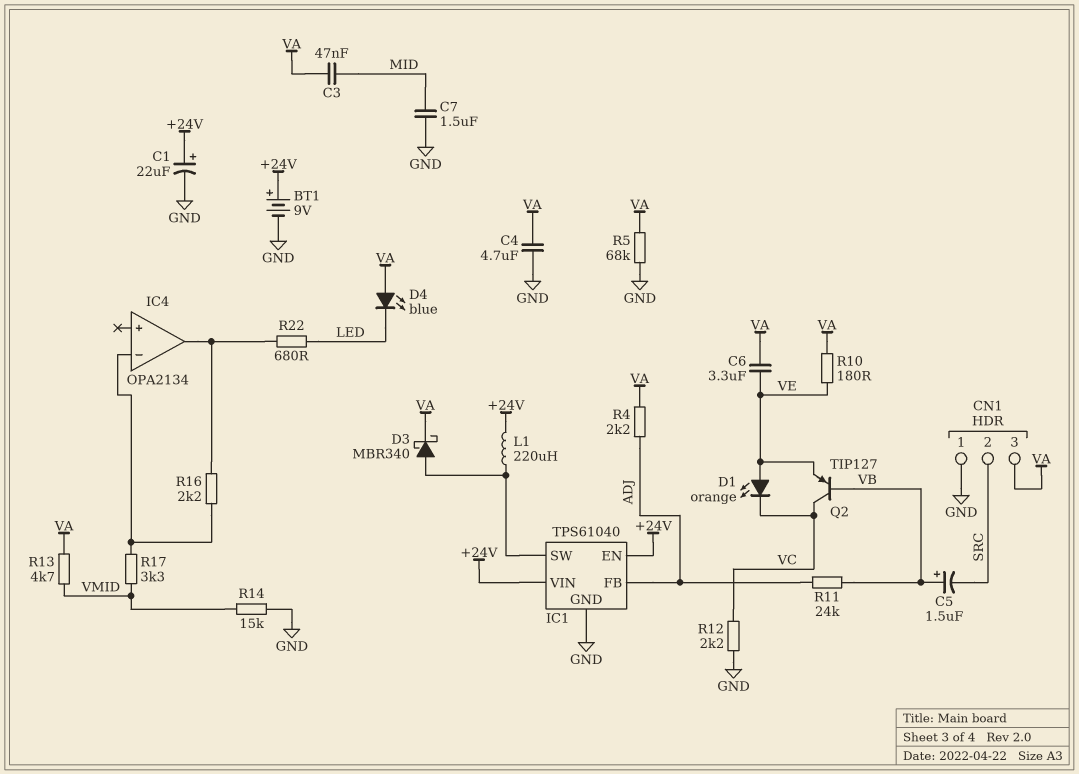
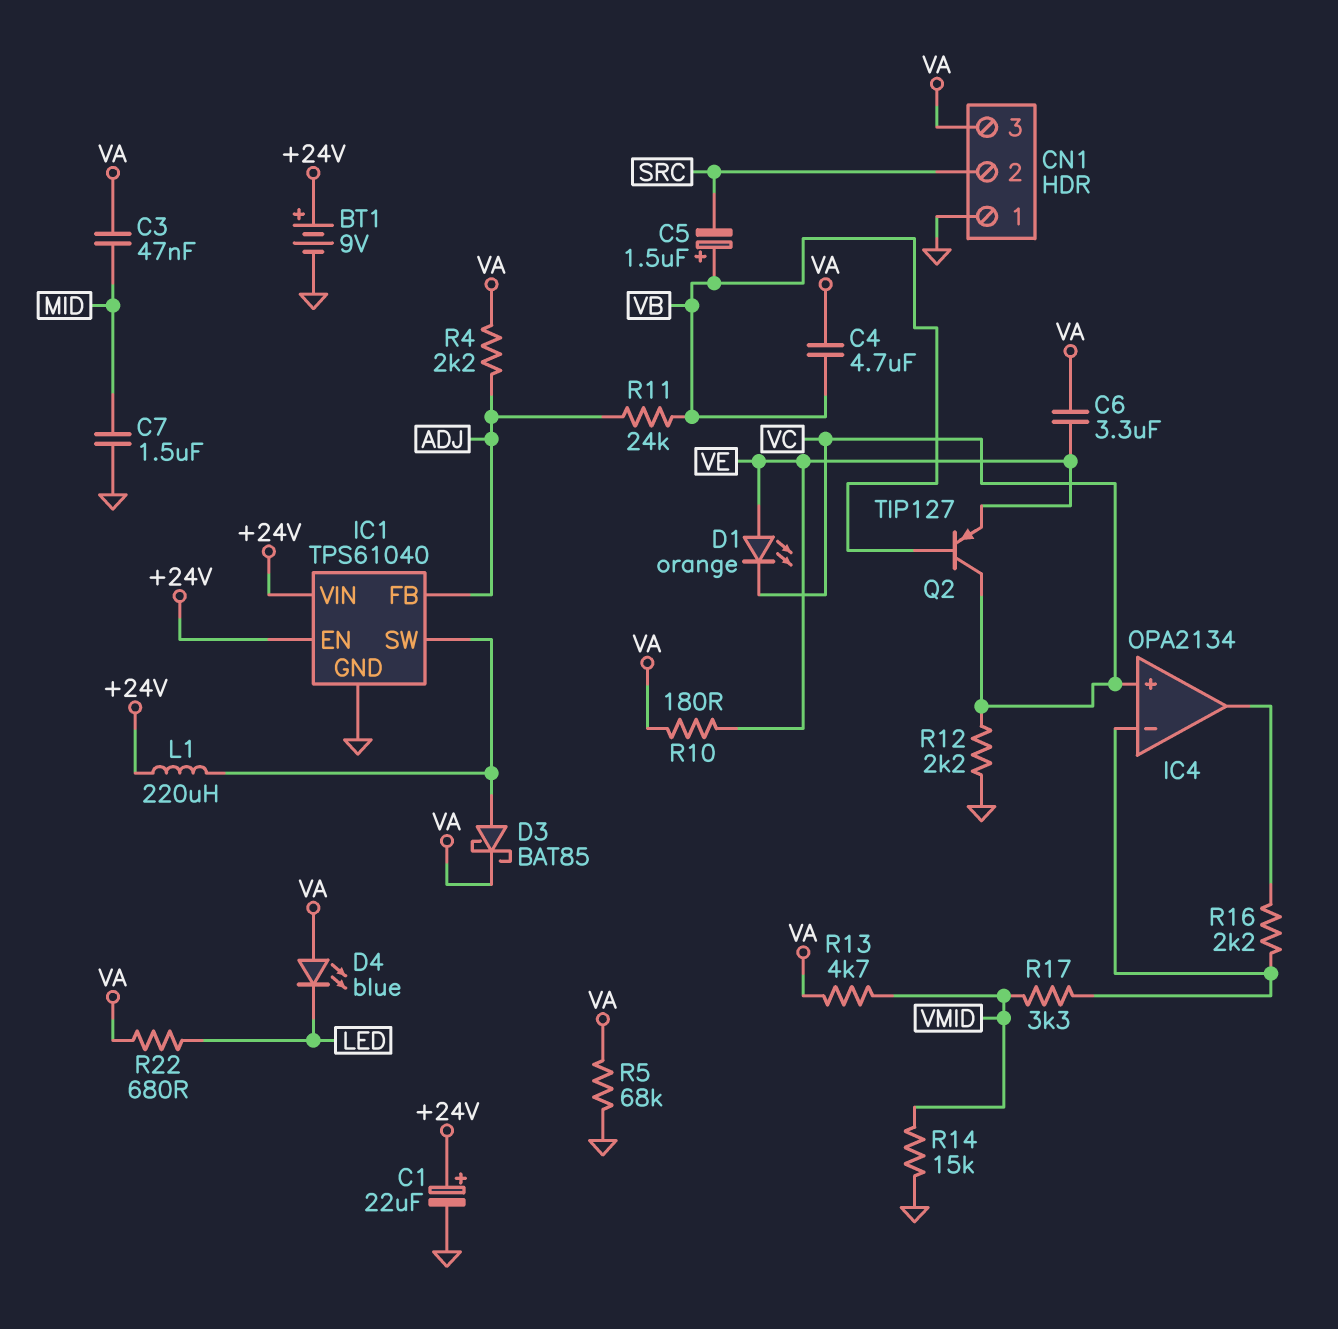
C4: 4.7uF (GND, VA) -> 4.7uF (VA, VB)
D3: schottky MBR340 (A IC1/SW, K VA) -> schottky BAT85 (A IC1/SW, K VA)
IC4 pin in+: none -> VC
R22: 680 (IC4/out, LED) -> 680 (LED, VA)

